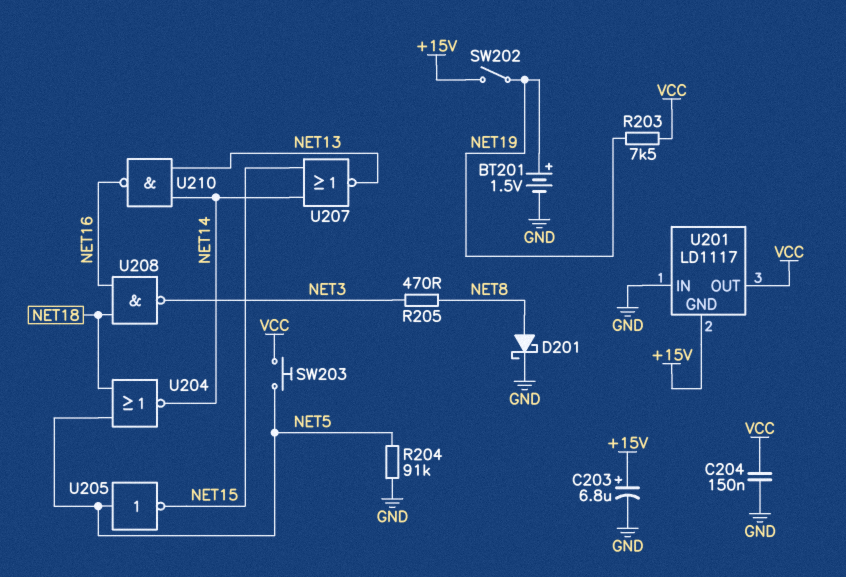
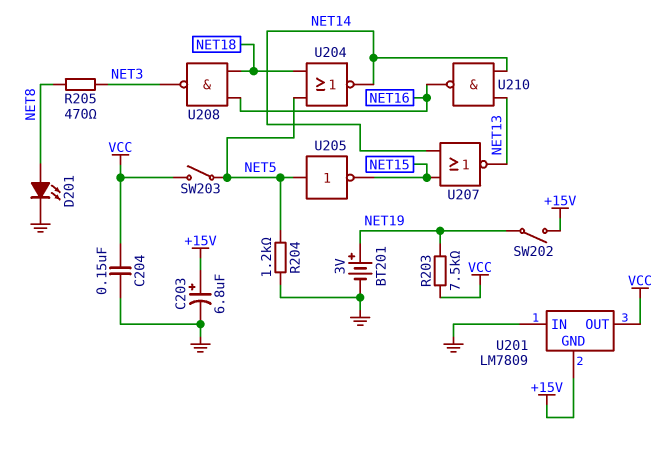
BT201: 1.5V (plus NET19, minus GND) -> 3V (plus NET19, minus GND)
D201: schottky (A NET8, K GND) -> LED (A NET8, K GND)
R204: 91k (GND, NET5) -> 1.2k (GND, NET5)
SW203: button (NET5, VCC) -> switch (NET5, VCC)
U201: LD1117 -> LM7809

